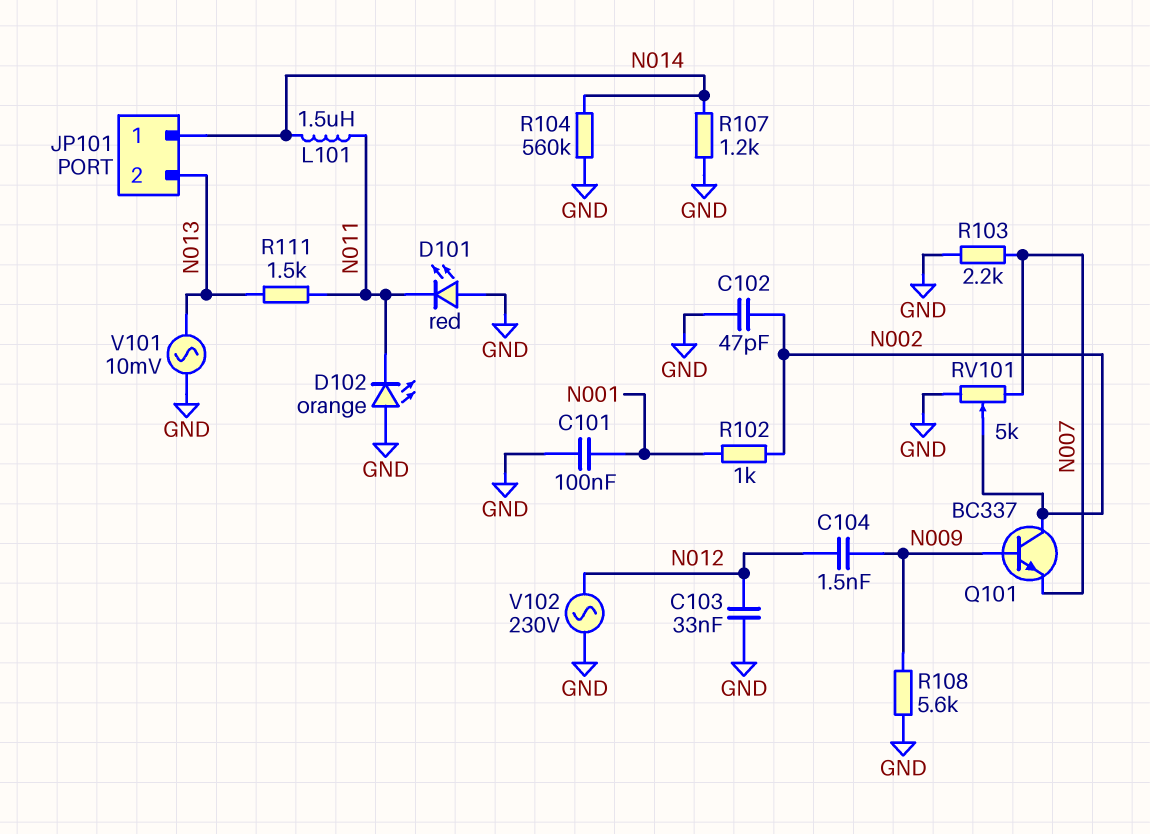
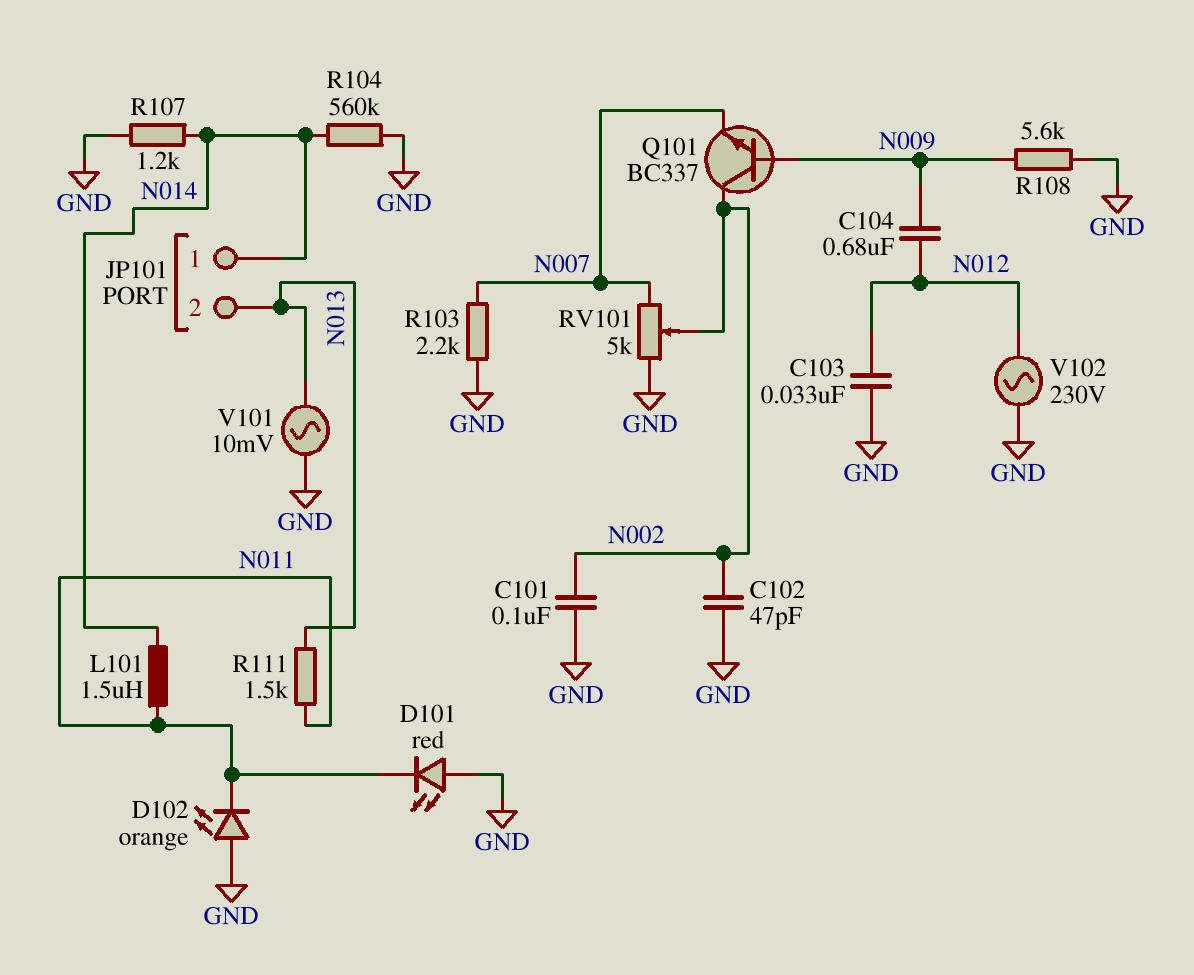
C101: 100nF (GND, N001) -> 100nF (GND, N002)
C104: 1.5nF (N009, N012) -> 680nF (N009, N012)
R102: 1k (N001, N002) -> none

